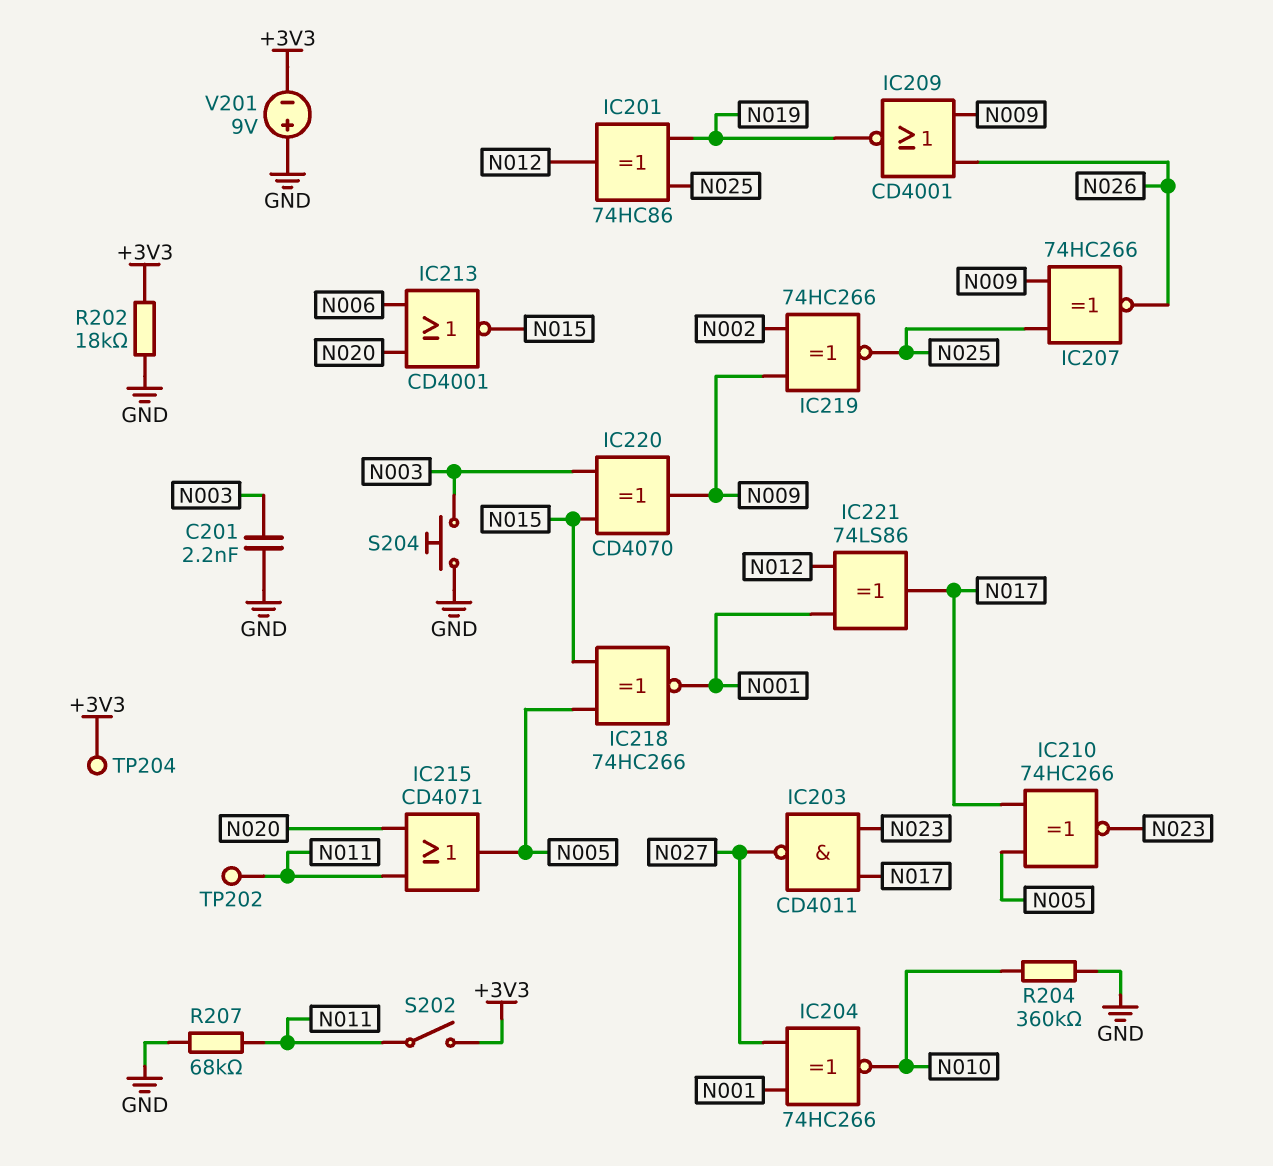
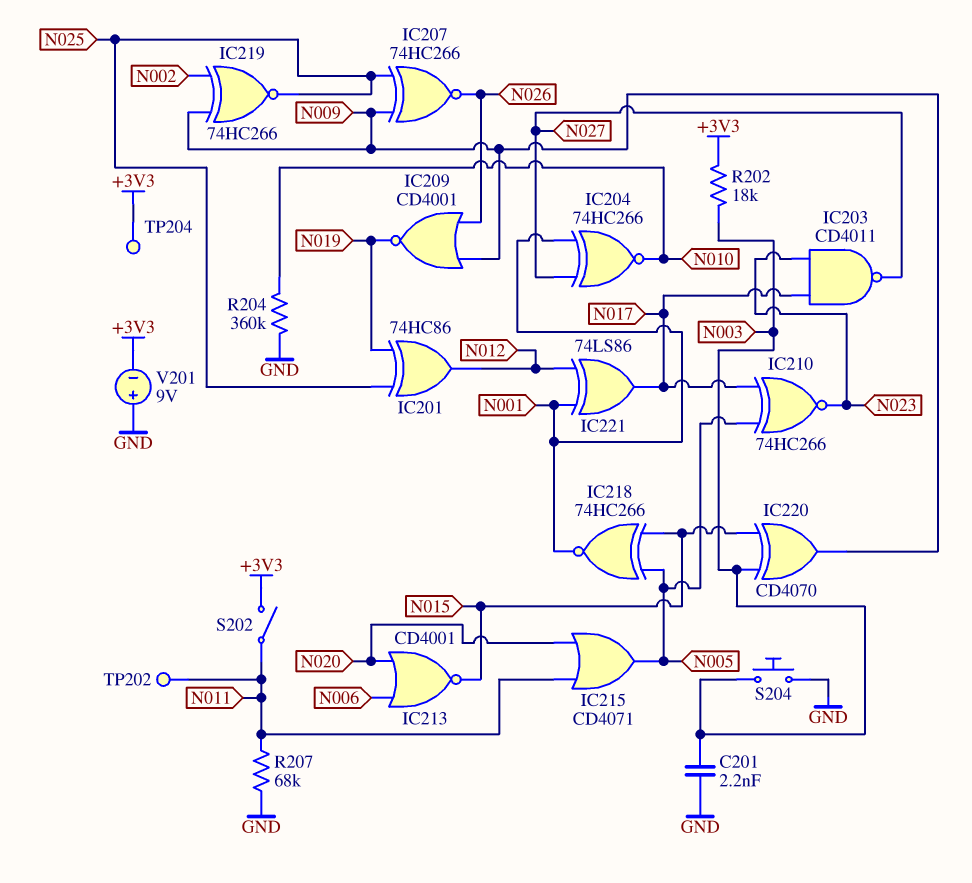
R202: 18k (+3V3, GND) -> 18k (+3V3, N003)

